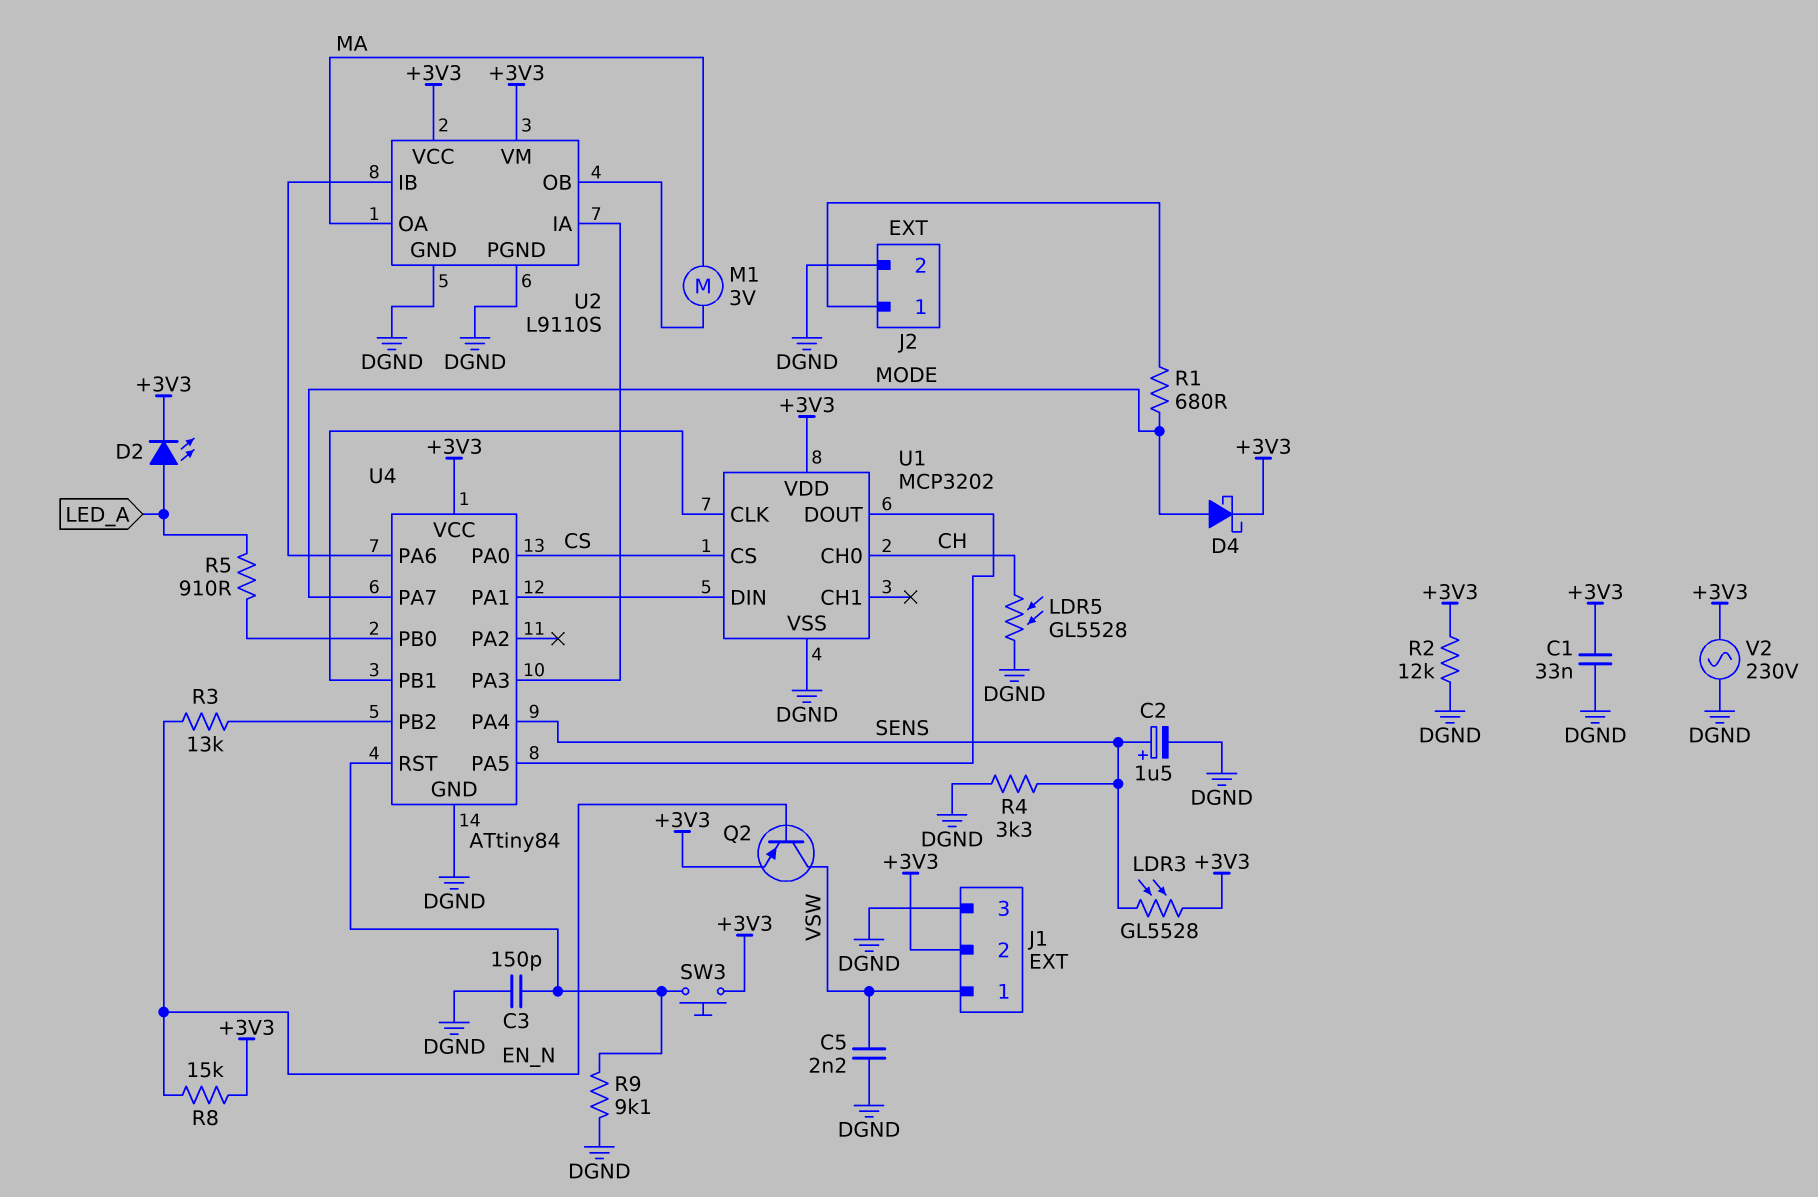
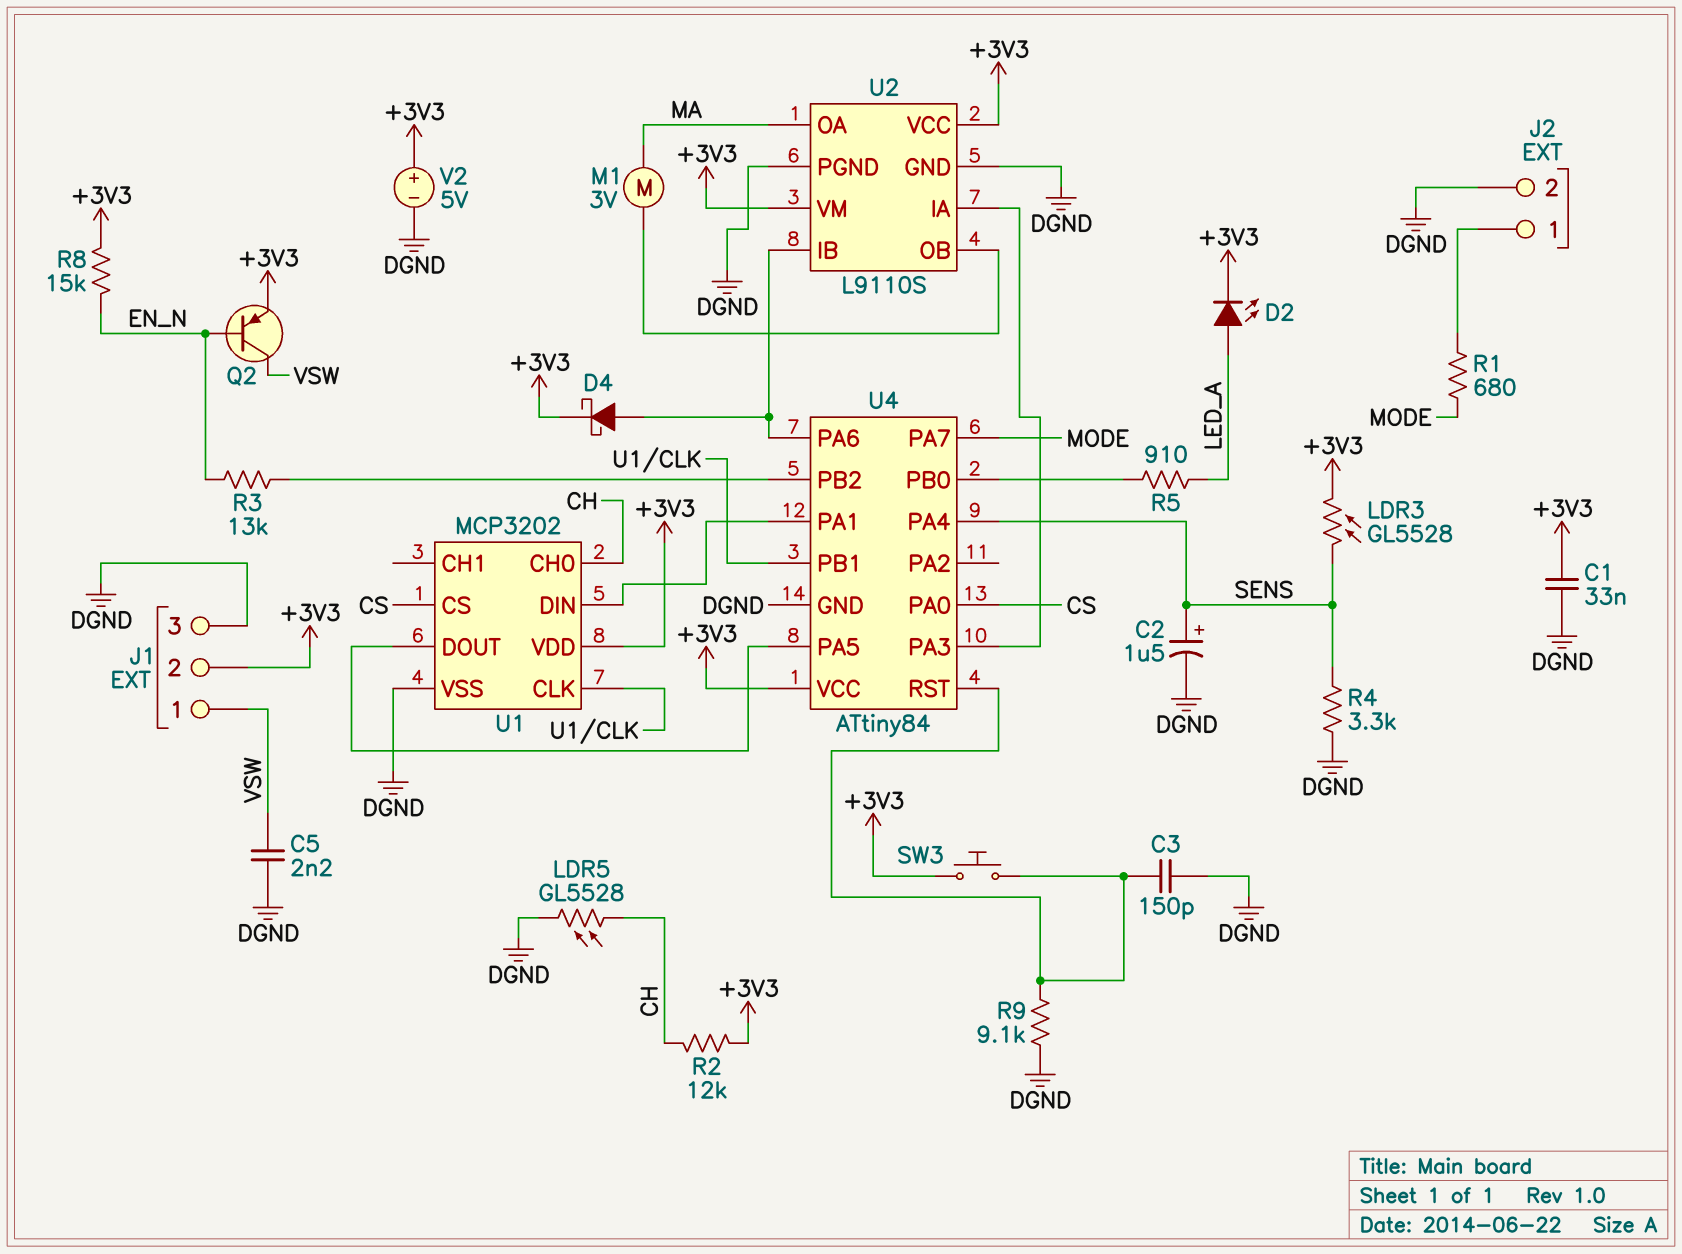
D4: schottky (A MODE, K +3V3) -> schottky (A U2/IB, K +3V3)
R2: 12k (+3V3, DGND) -> 12k (+3V3, CH)
V2: AC 230V (+3V3, DGND) -> 5V (plus +3V3, minus DGND)

